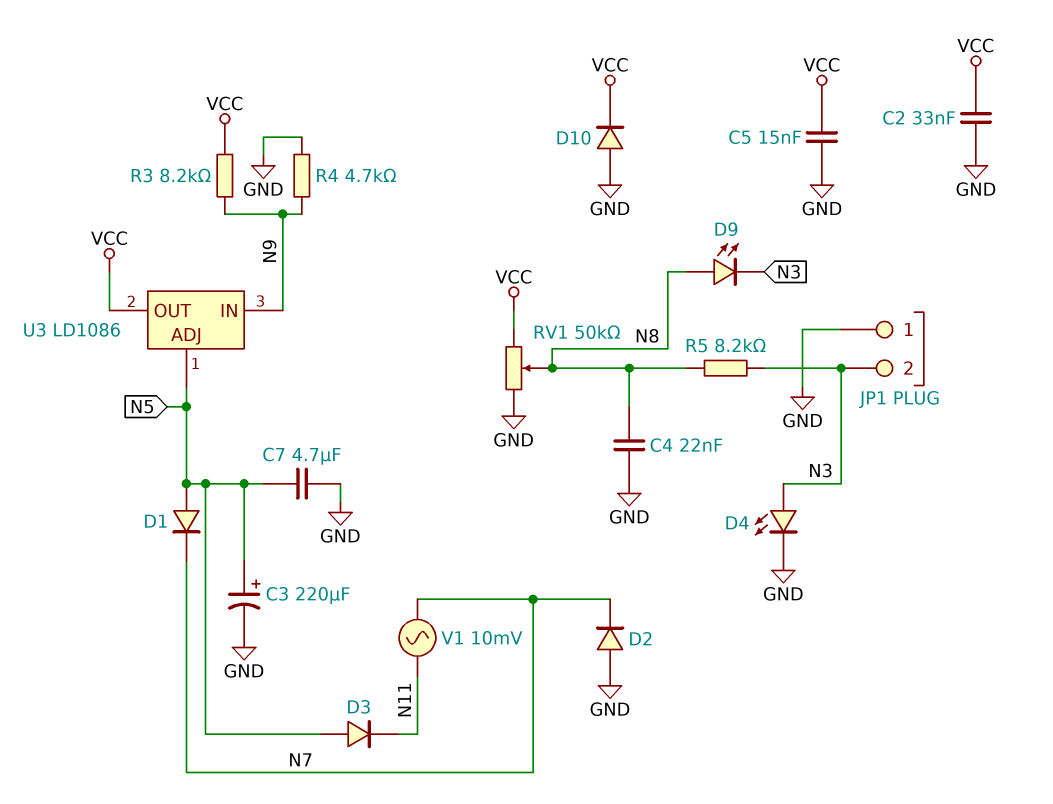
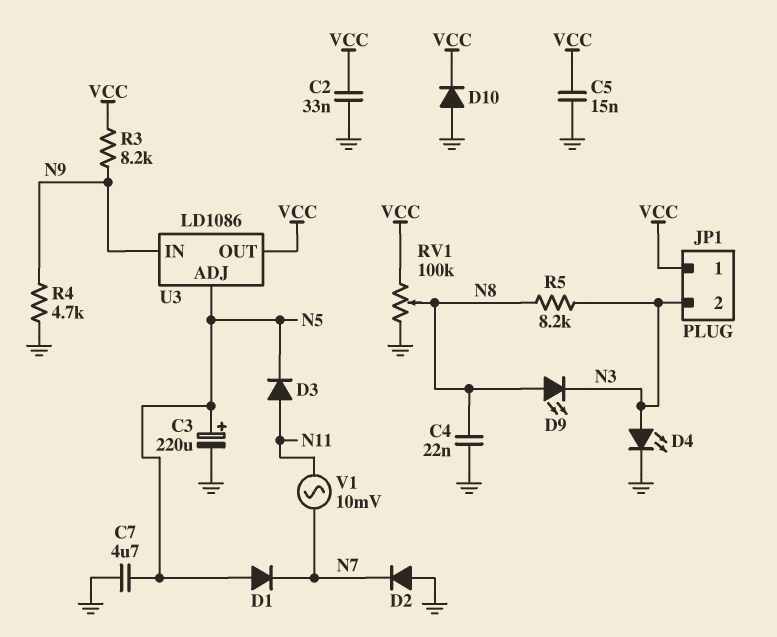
D3: diode (A N5, K N11) -> diode (A N11, K N5)
JP1 pin 1: GND -> VCC
RV1: 50k (GND, VCC, wiper N8) -> 100k (GND, VCC, wiper N8)

